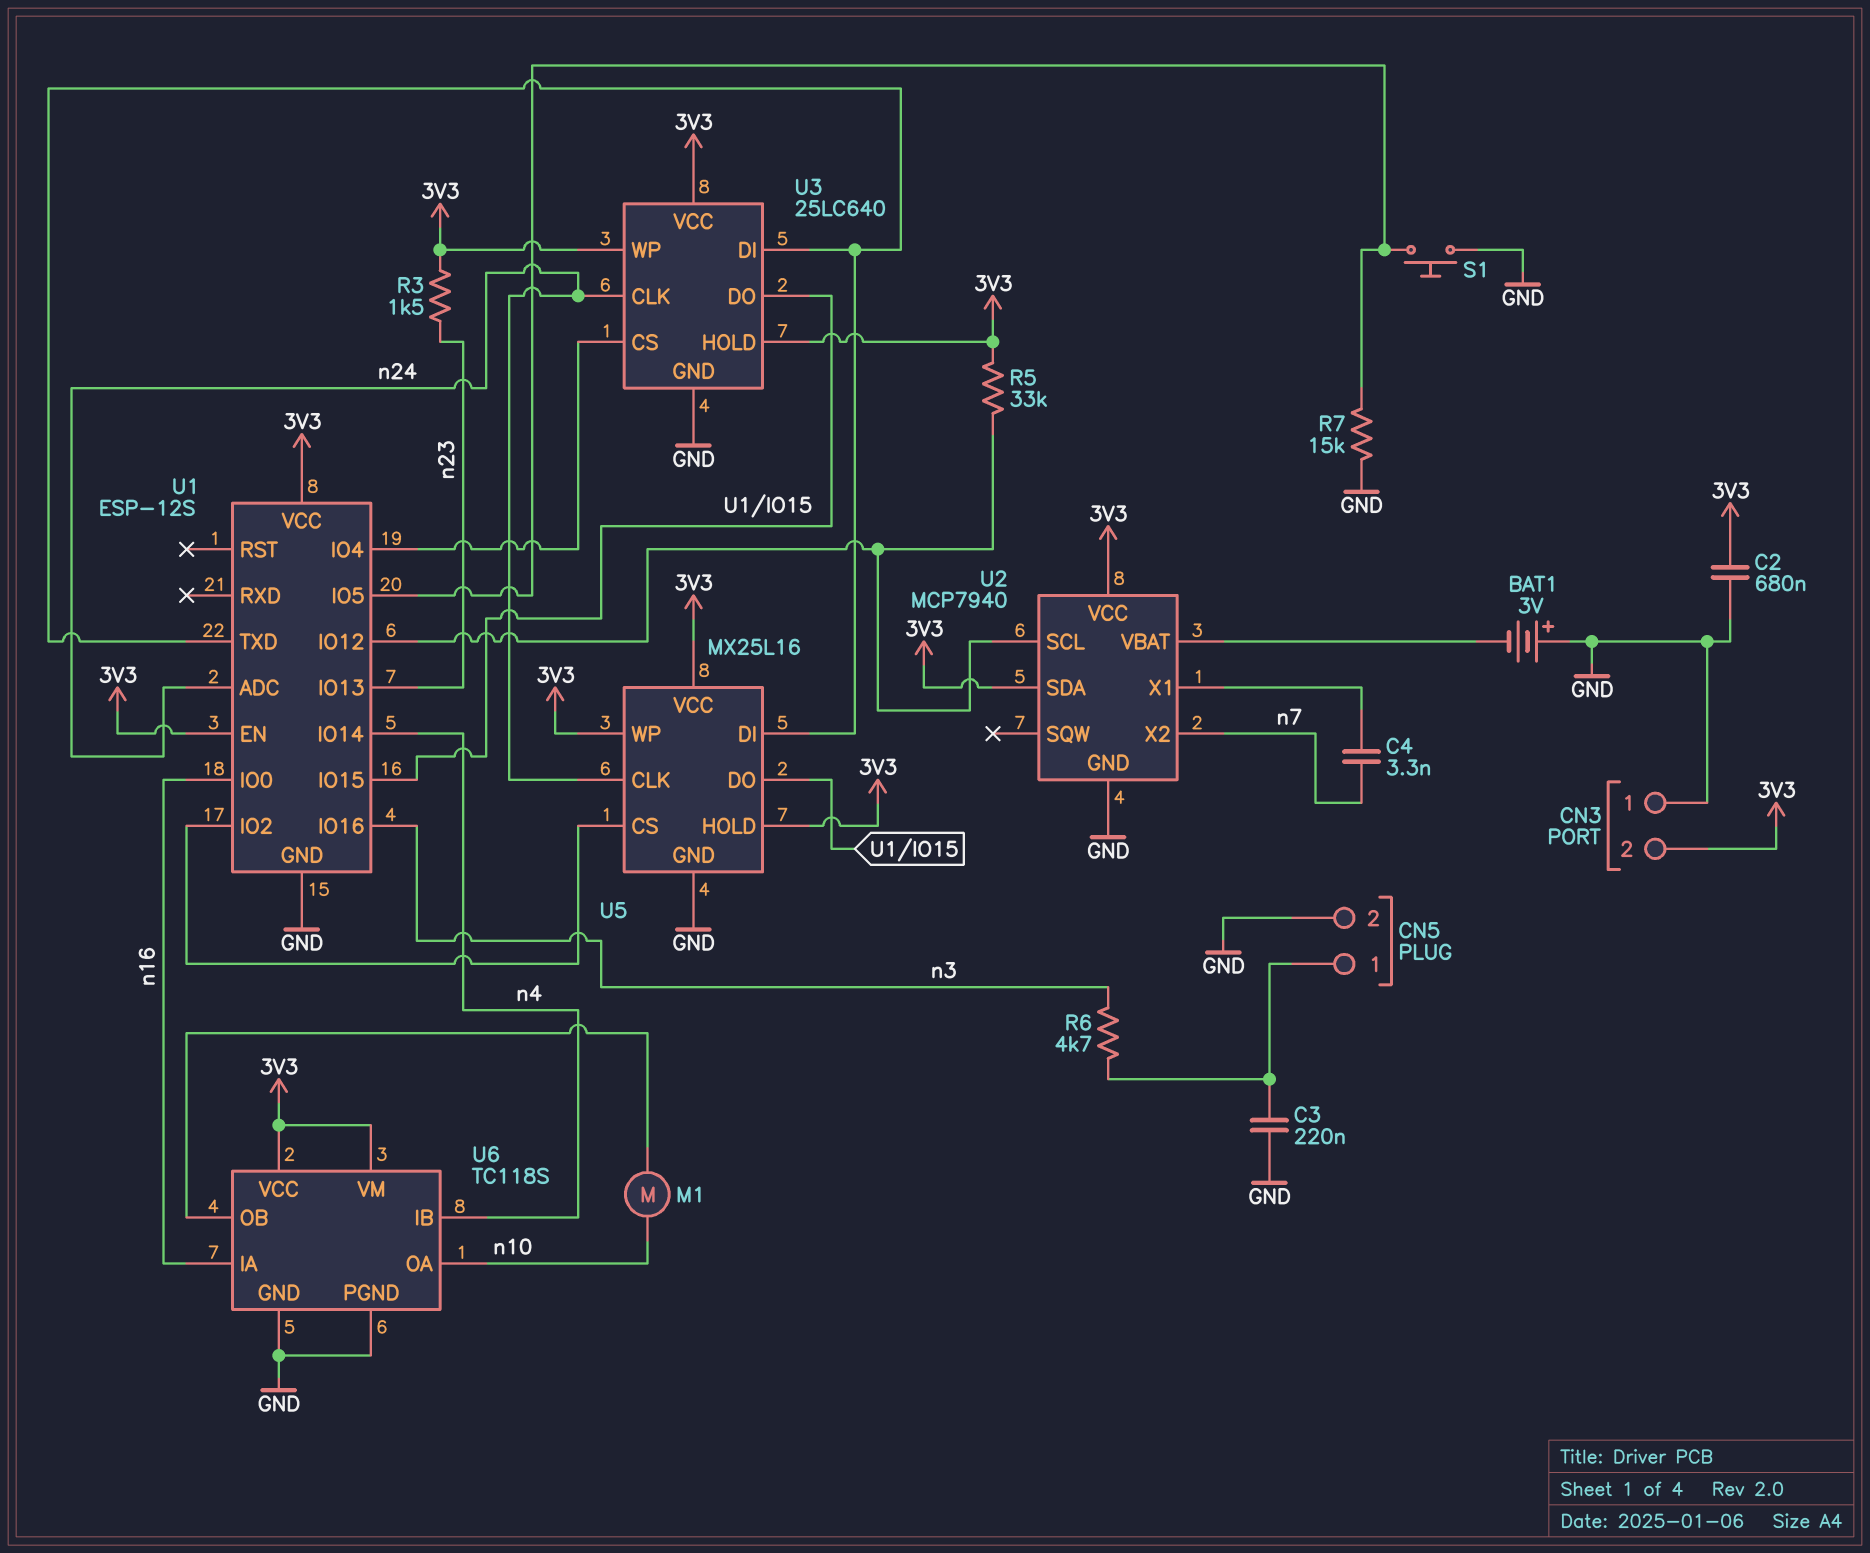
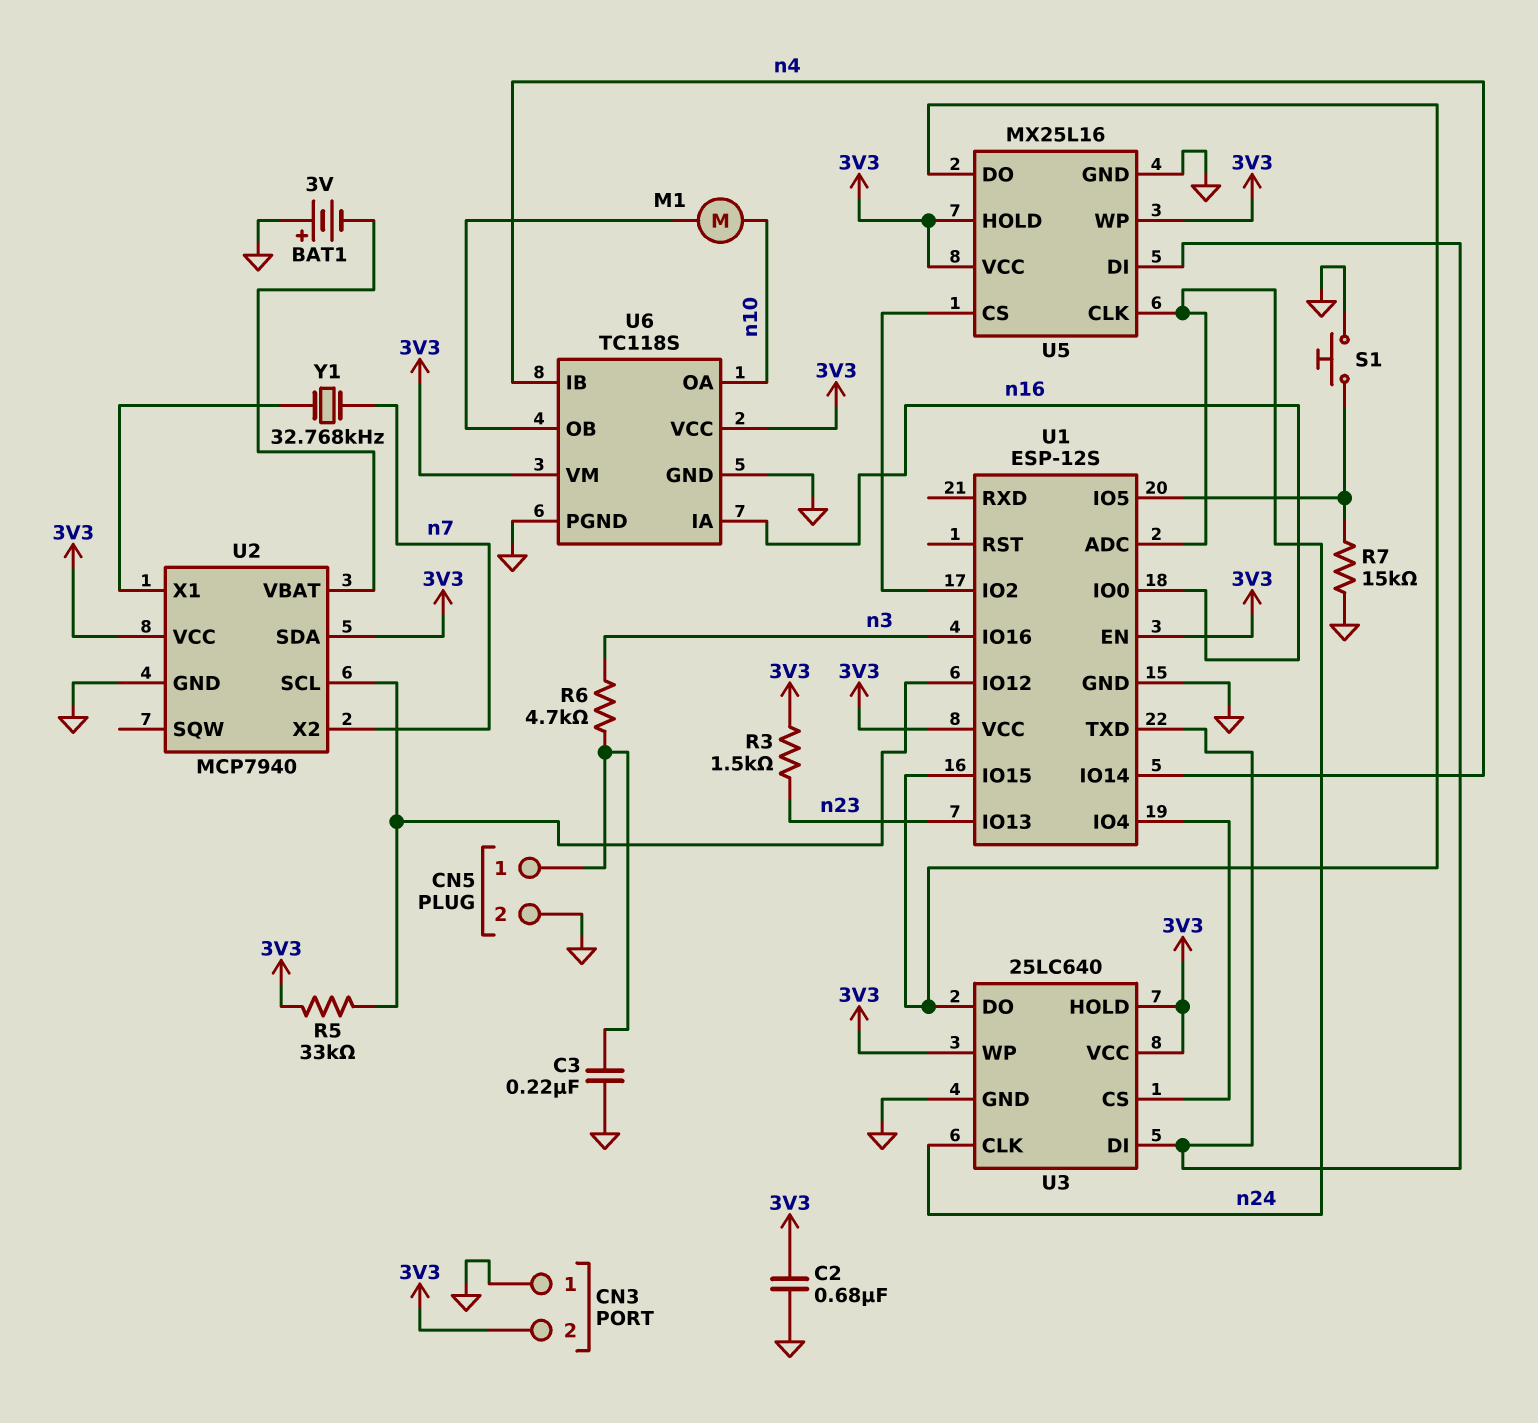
C4: 3.3nF (U2/X1, n7) -> none
Y1: none -> 32.768kHz (U2/X1, n7)

